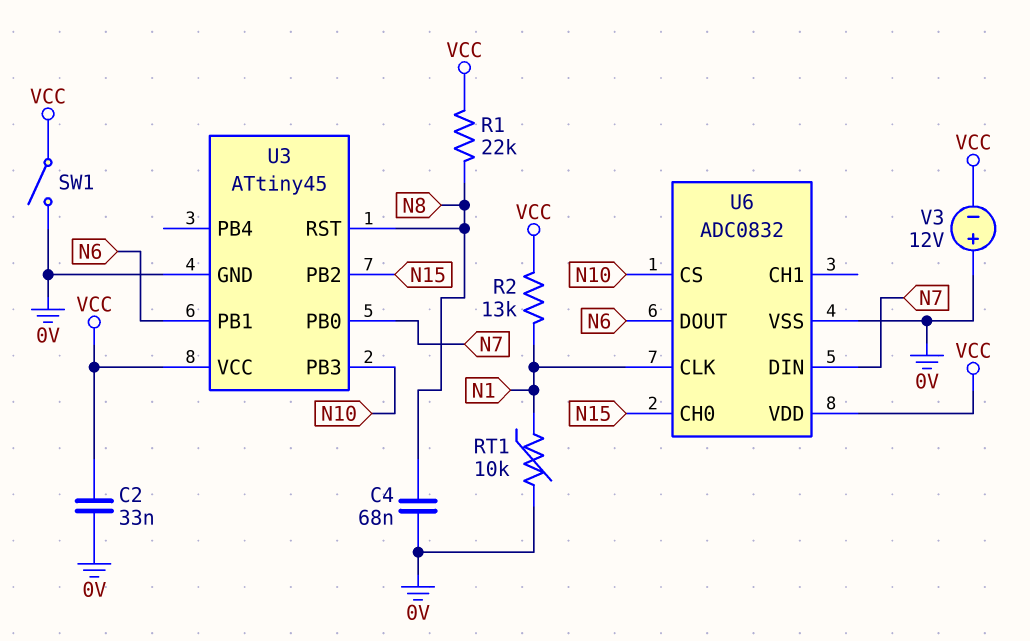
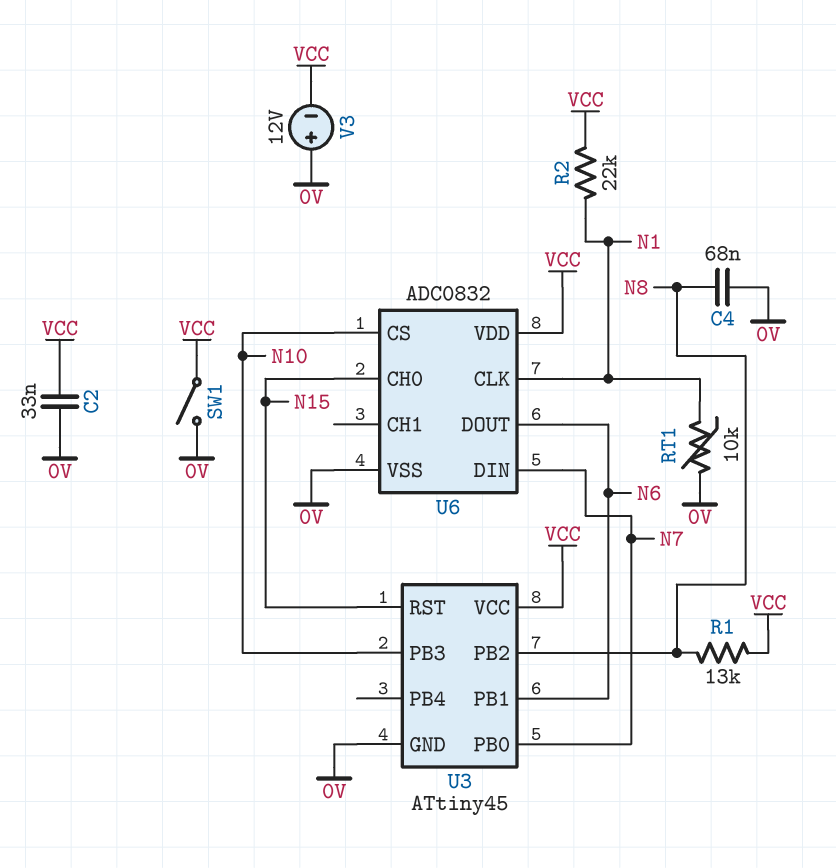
R1: 22k (N8, VCC) -> 13k (N8, VCC)
R2: 13k (N1, VCC) -> 22k (N1, VCC)
U3 pin PB2: N15 -> N8
U3 pin RST: N8 -> N15

